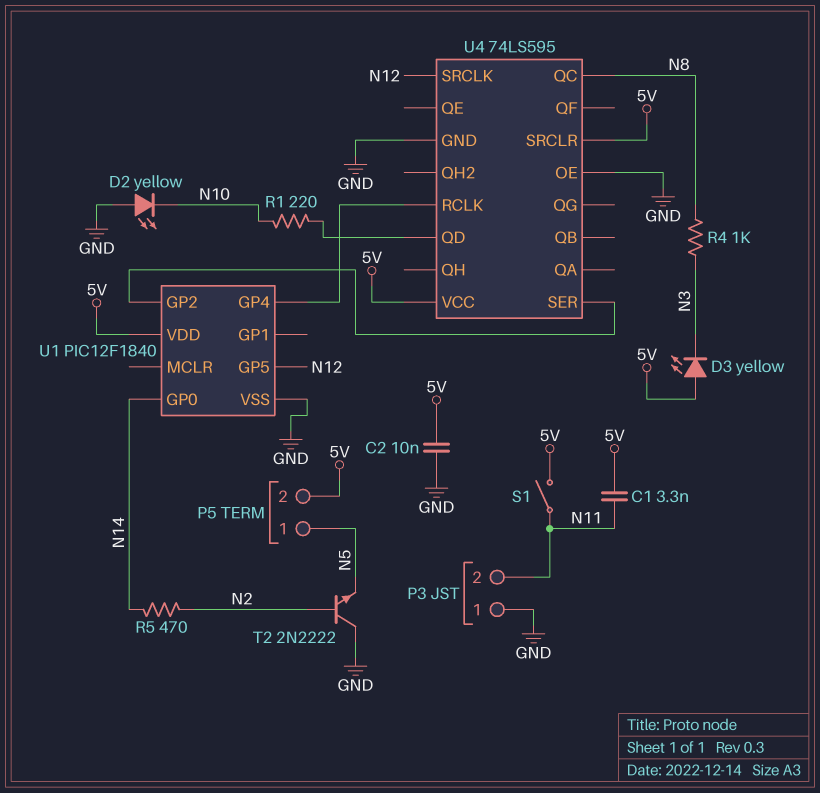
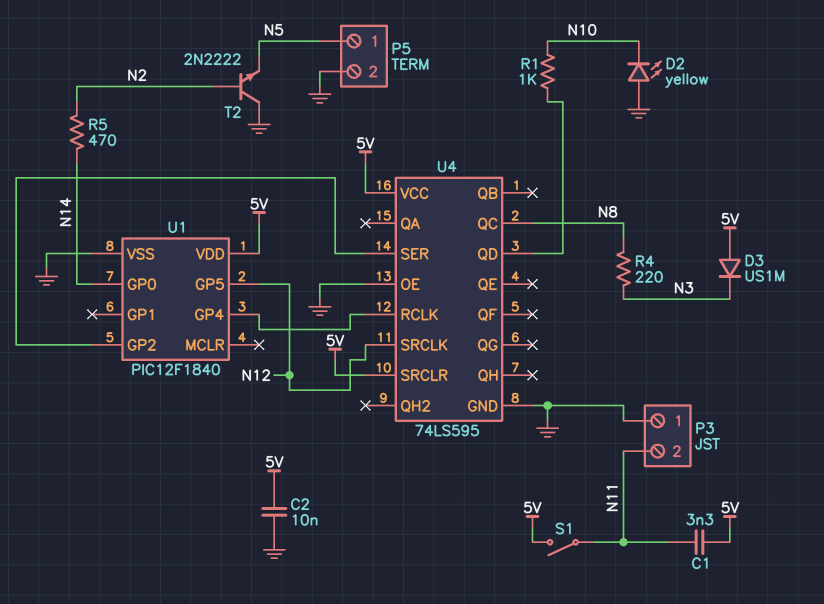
D3: LED yellow (A 5V, K N3) -> diode US1M (A 5V, K N3)
P5 pin 2: 5V -> GND
R1: 220 (N10, U4/QD) -> 1k (N10, U4/QD)
R4: 1k (N3, N8) -> 220 (N3, N8)

